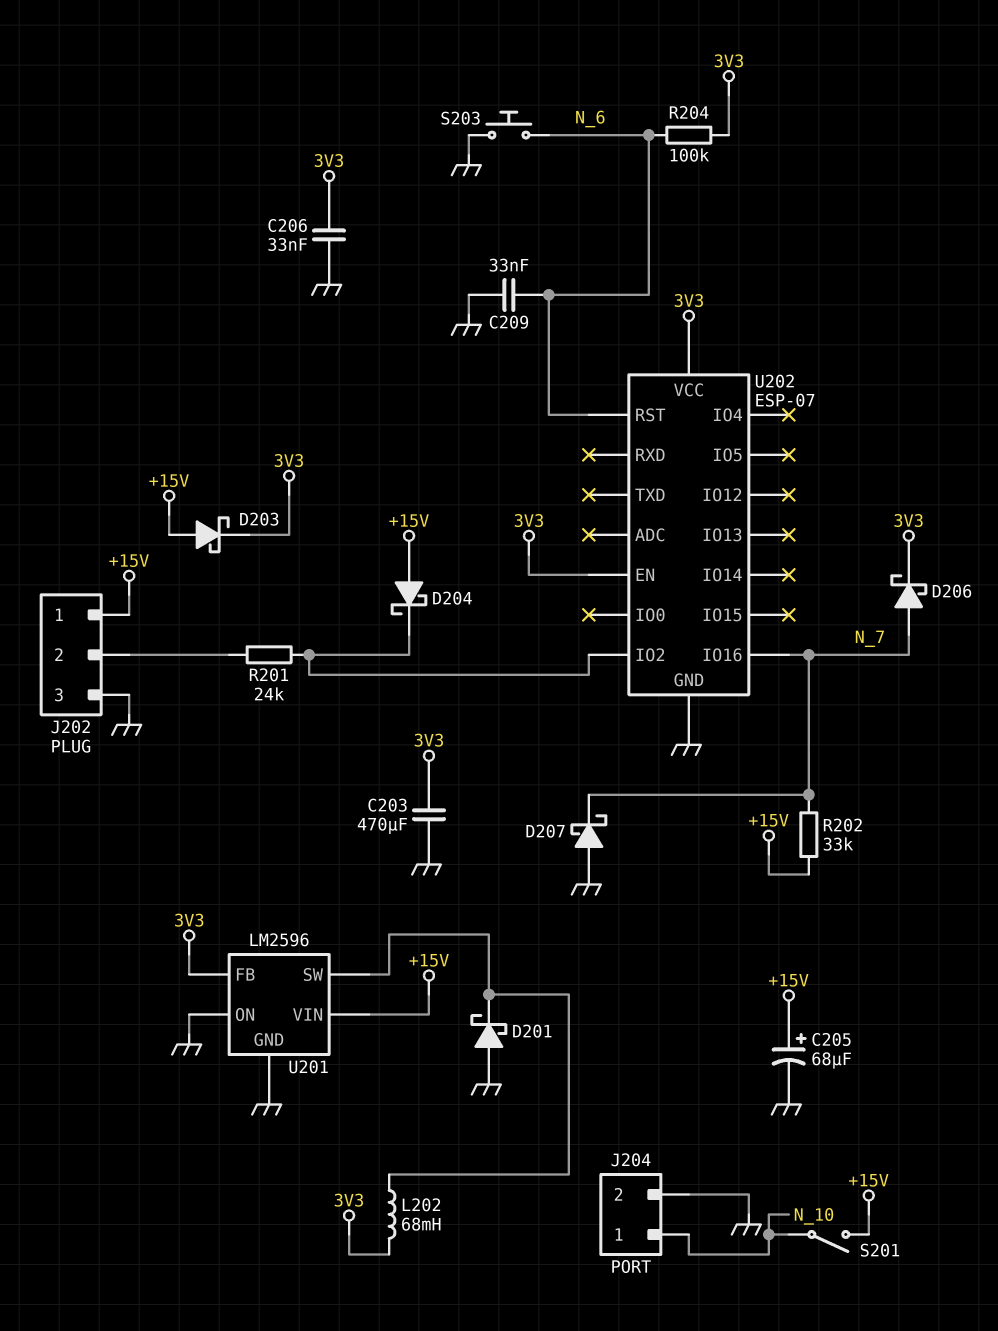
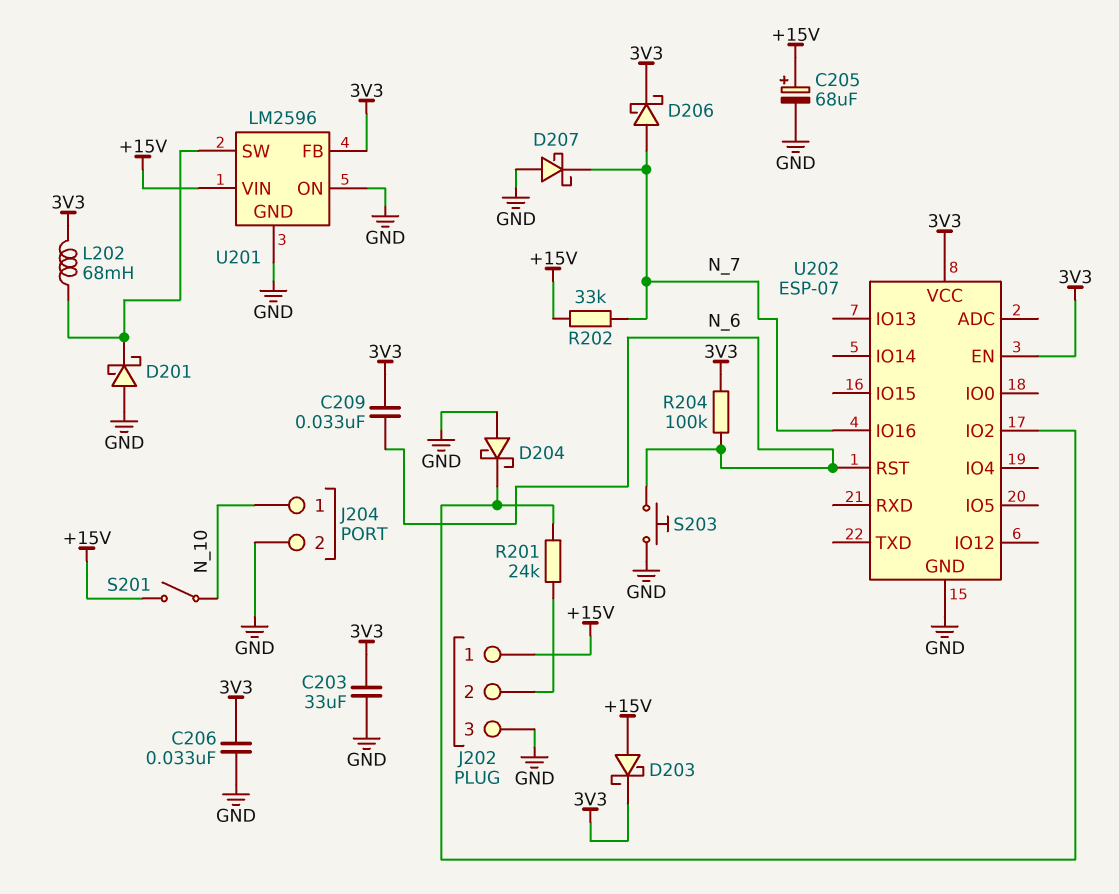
C203: 470uF (3V3, GND) -> 33uF (3V3, GND)
C209: 33nF (GND, N_6) -> 33nF (3V3, N_6)
D204: schottky (A +15V, K U202/IO2) -> schottky (A GND, K U202/IO2)

